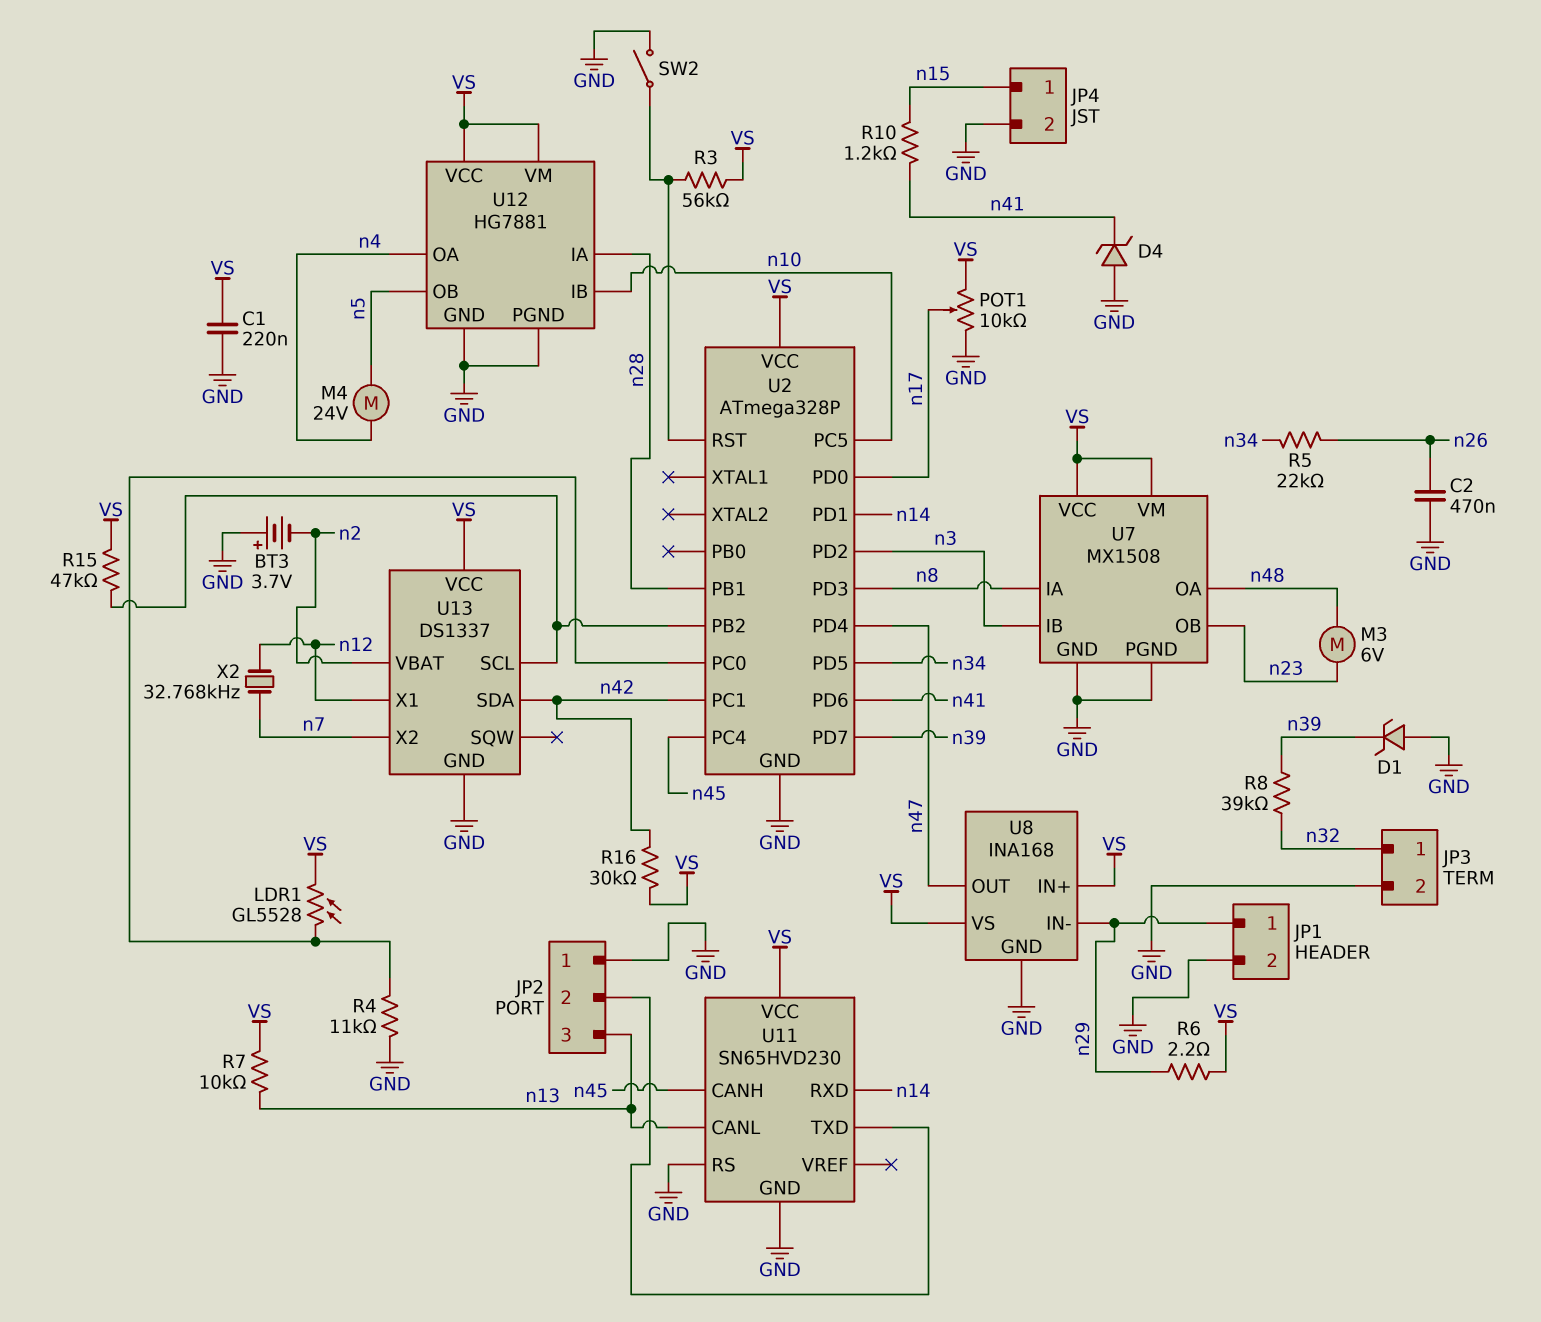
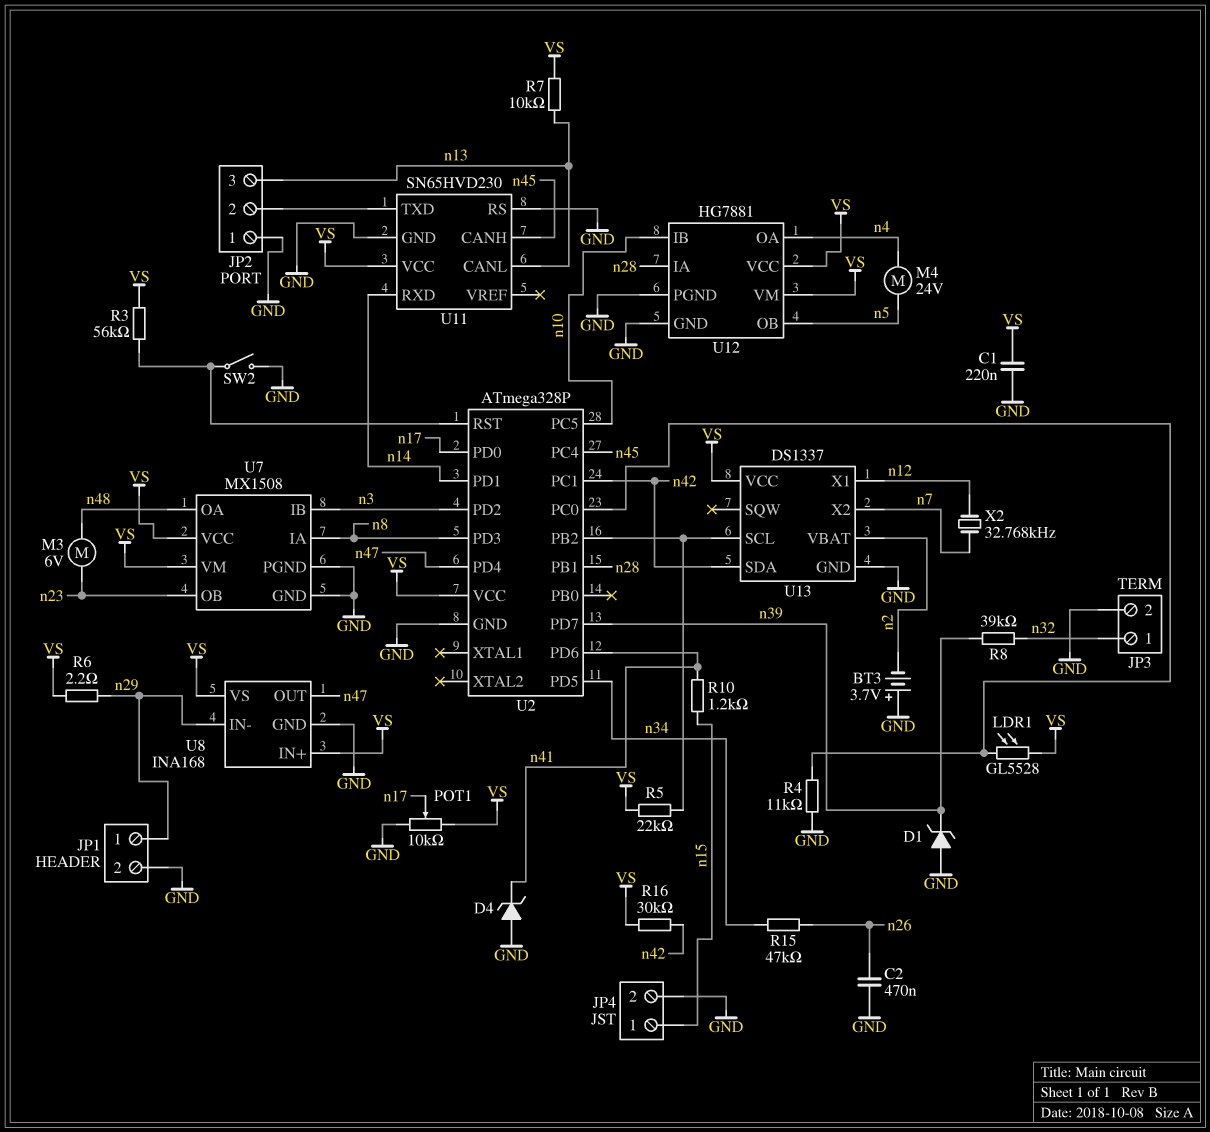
R5: 22k (n26, n34) -> 22k (U2/PB2, VS)
R15: 47k (U2/PB2, VS) -> 47k (n26, n34)

